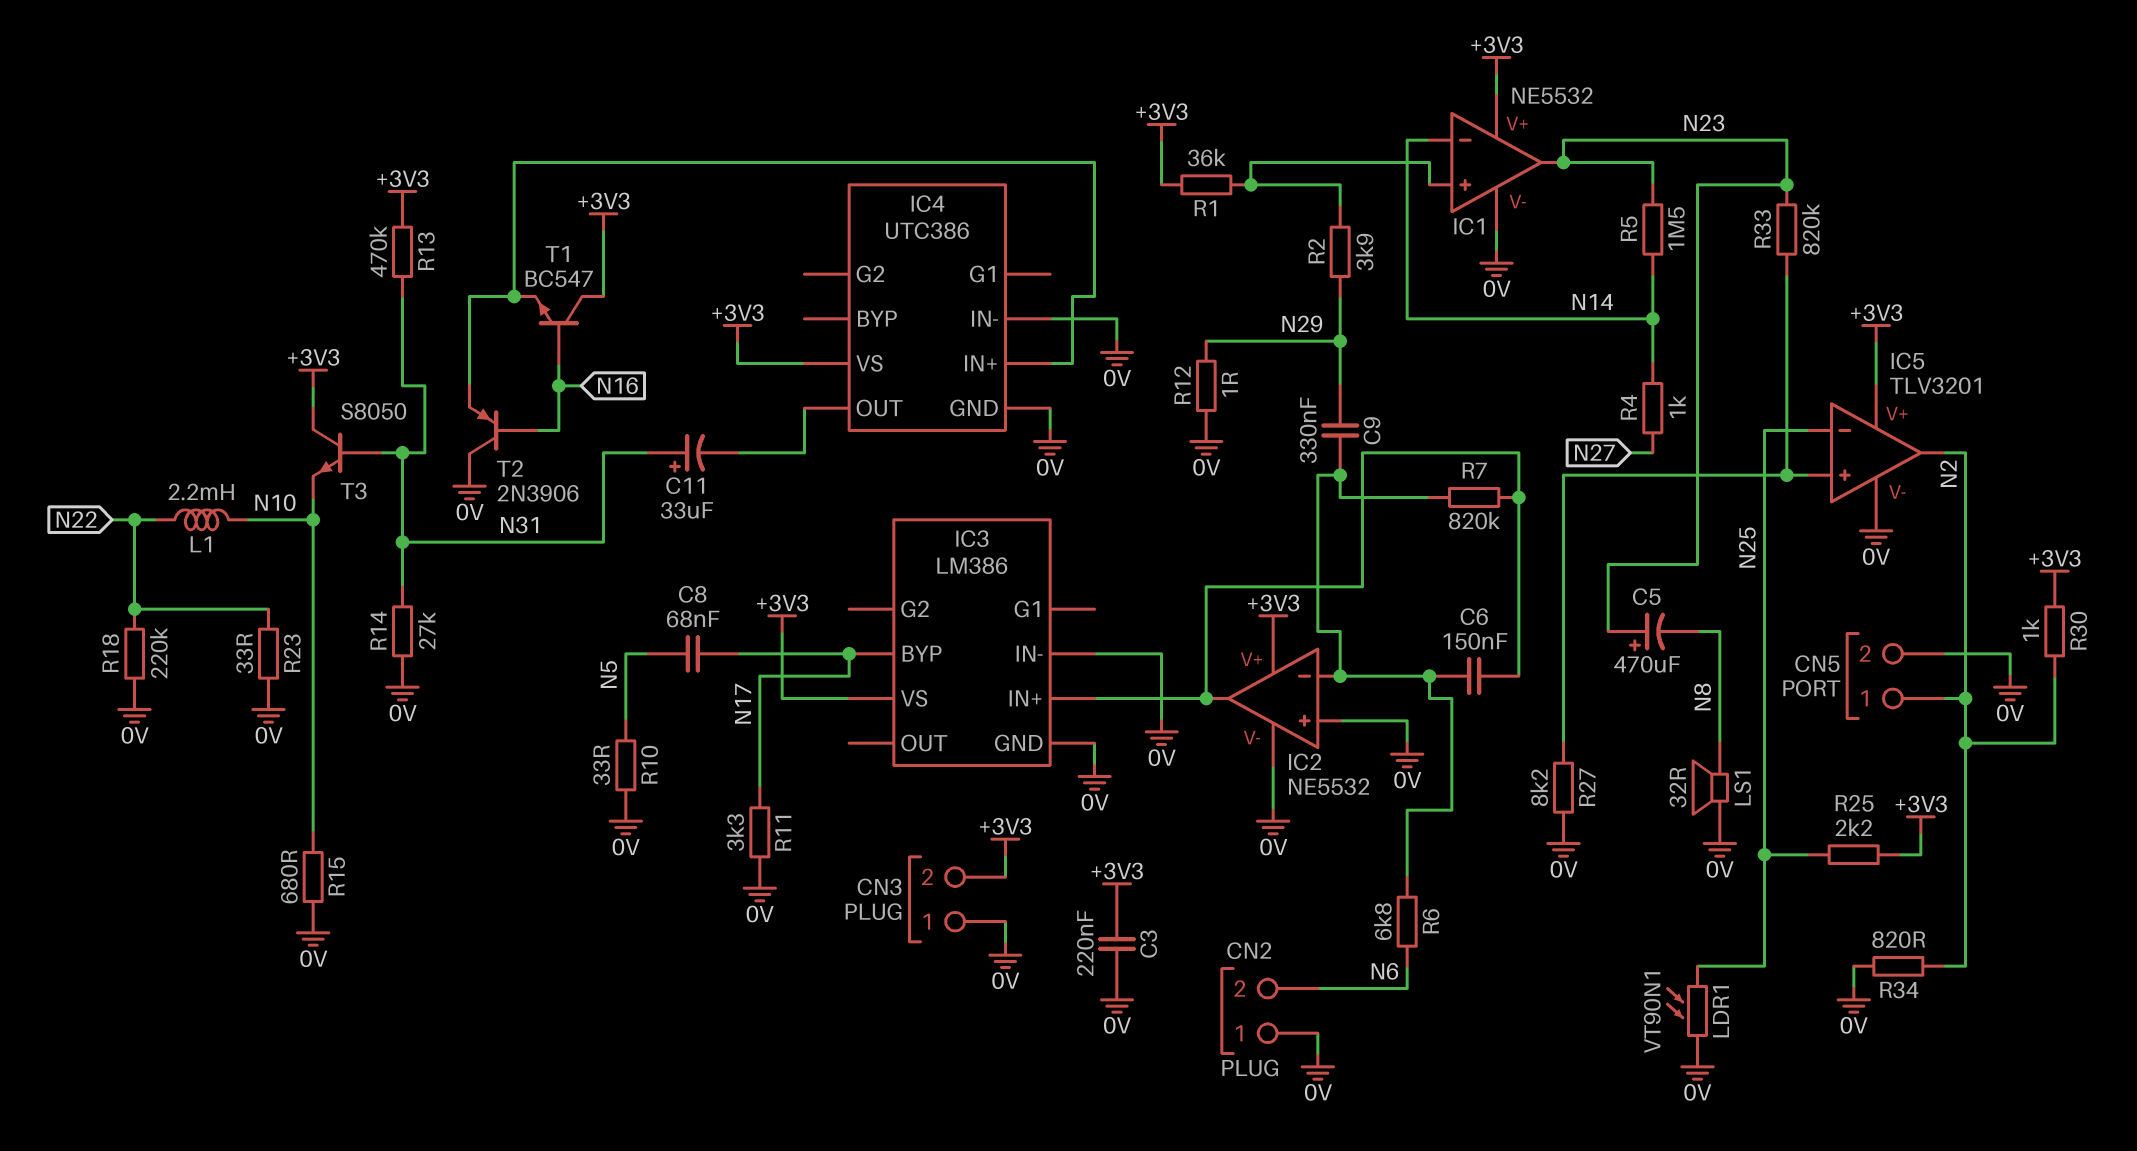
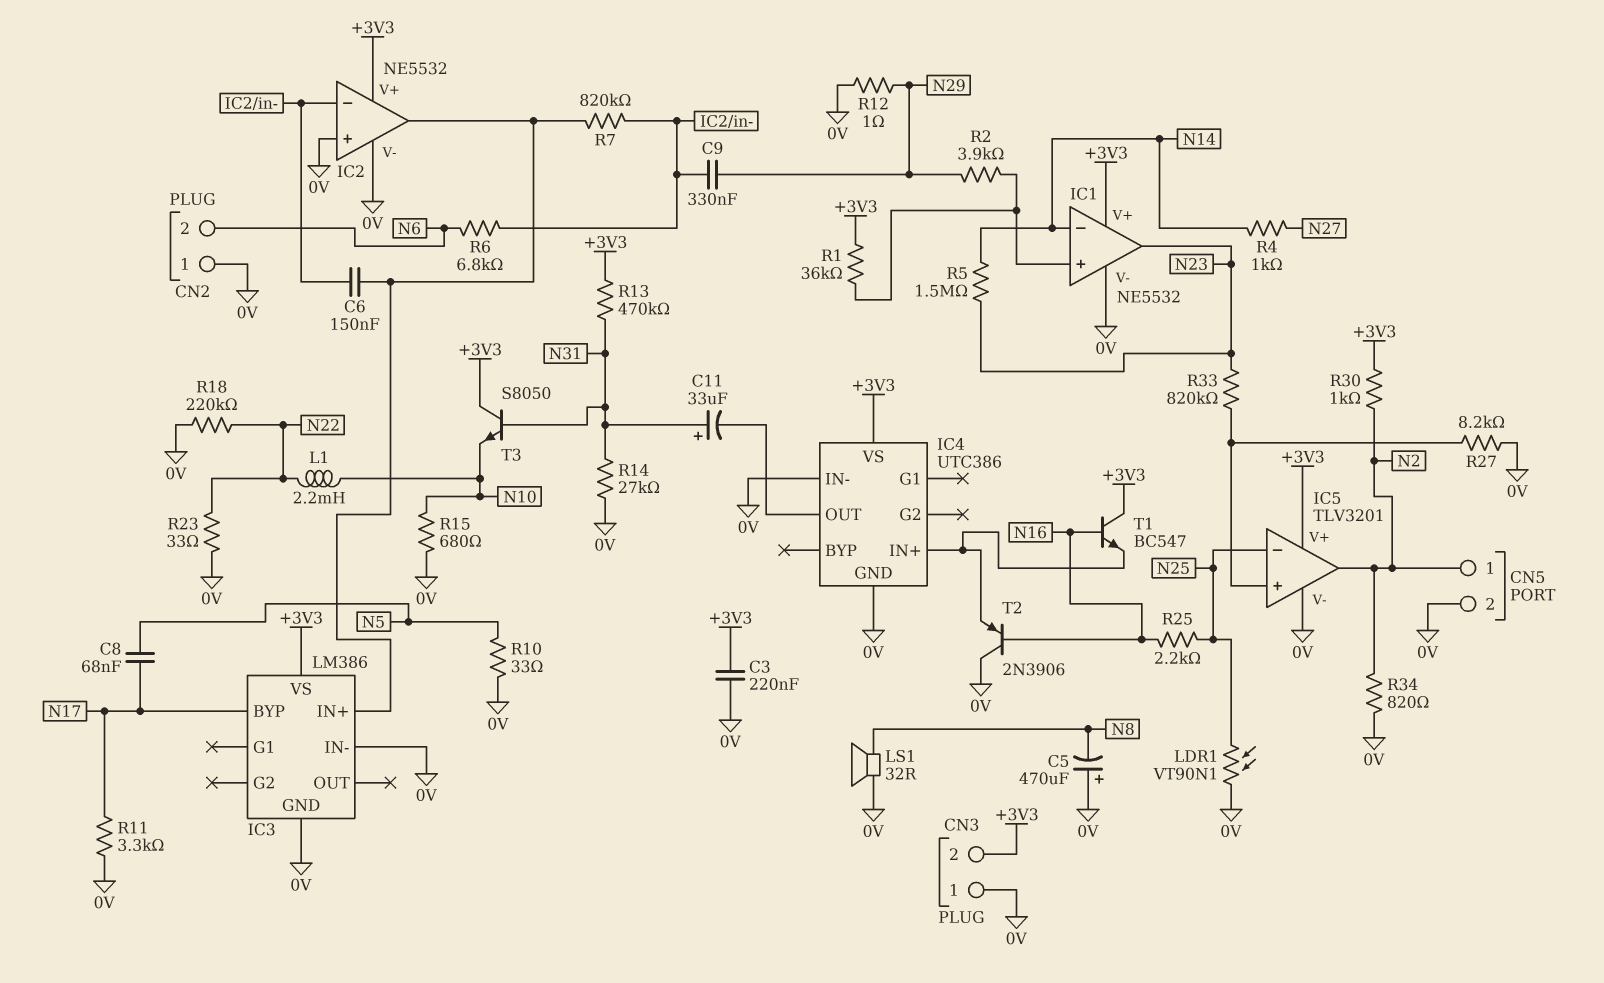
C5: 470uF (plus N23, minus N8) -> 470uF (plus 0V, minus N8)
R25: 2.2k (+3V3, N25) -> 2.2k (N16, N25)

